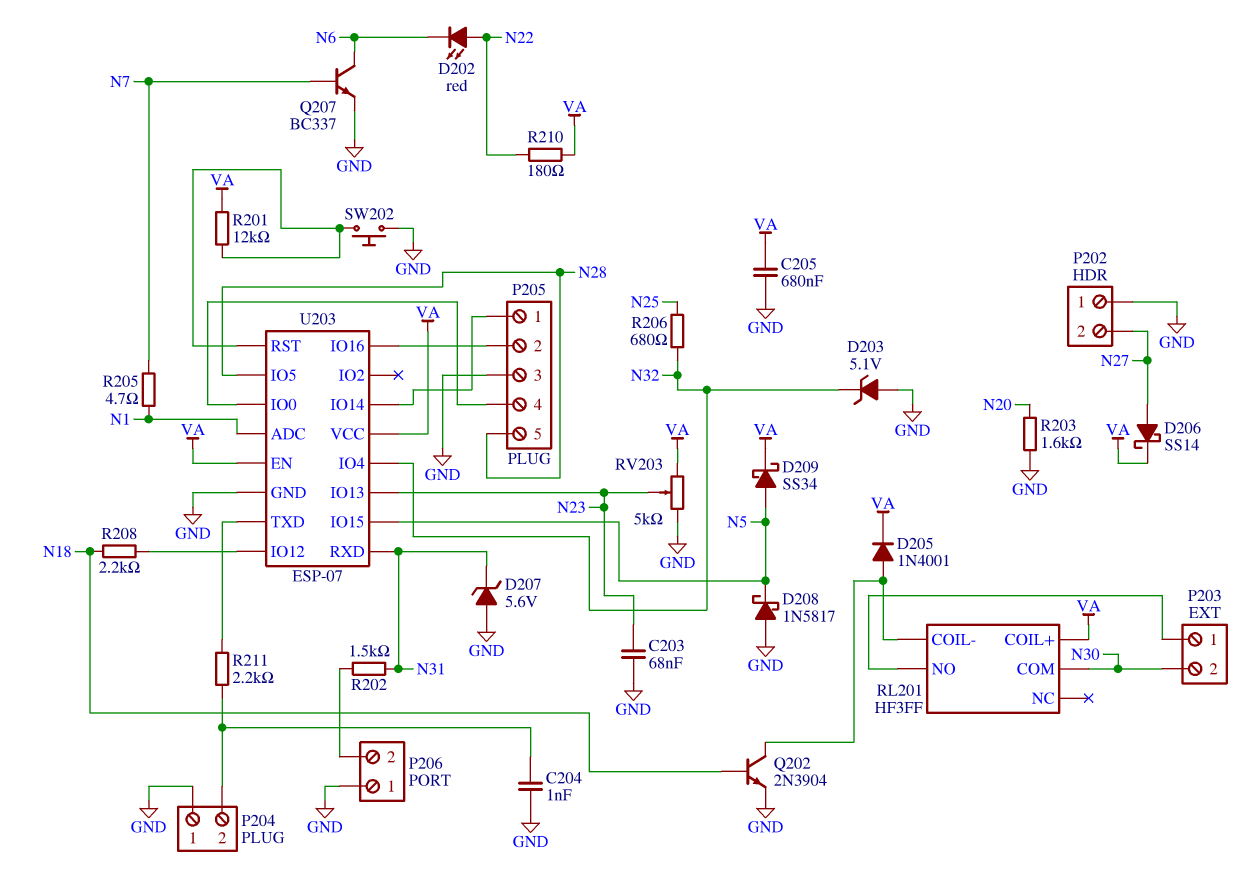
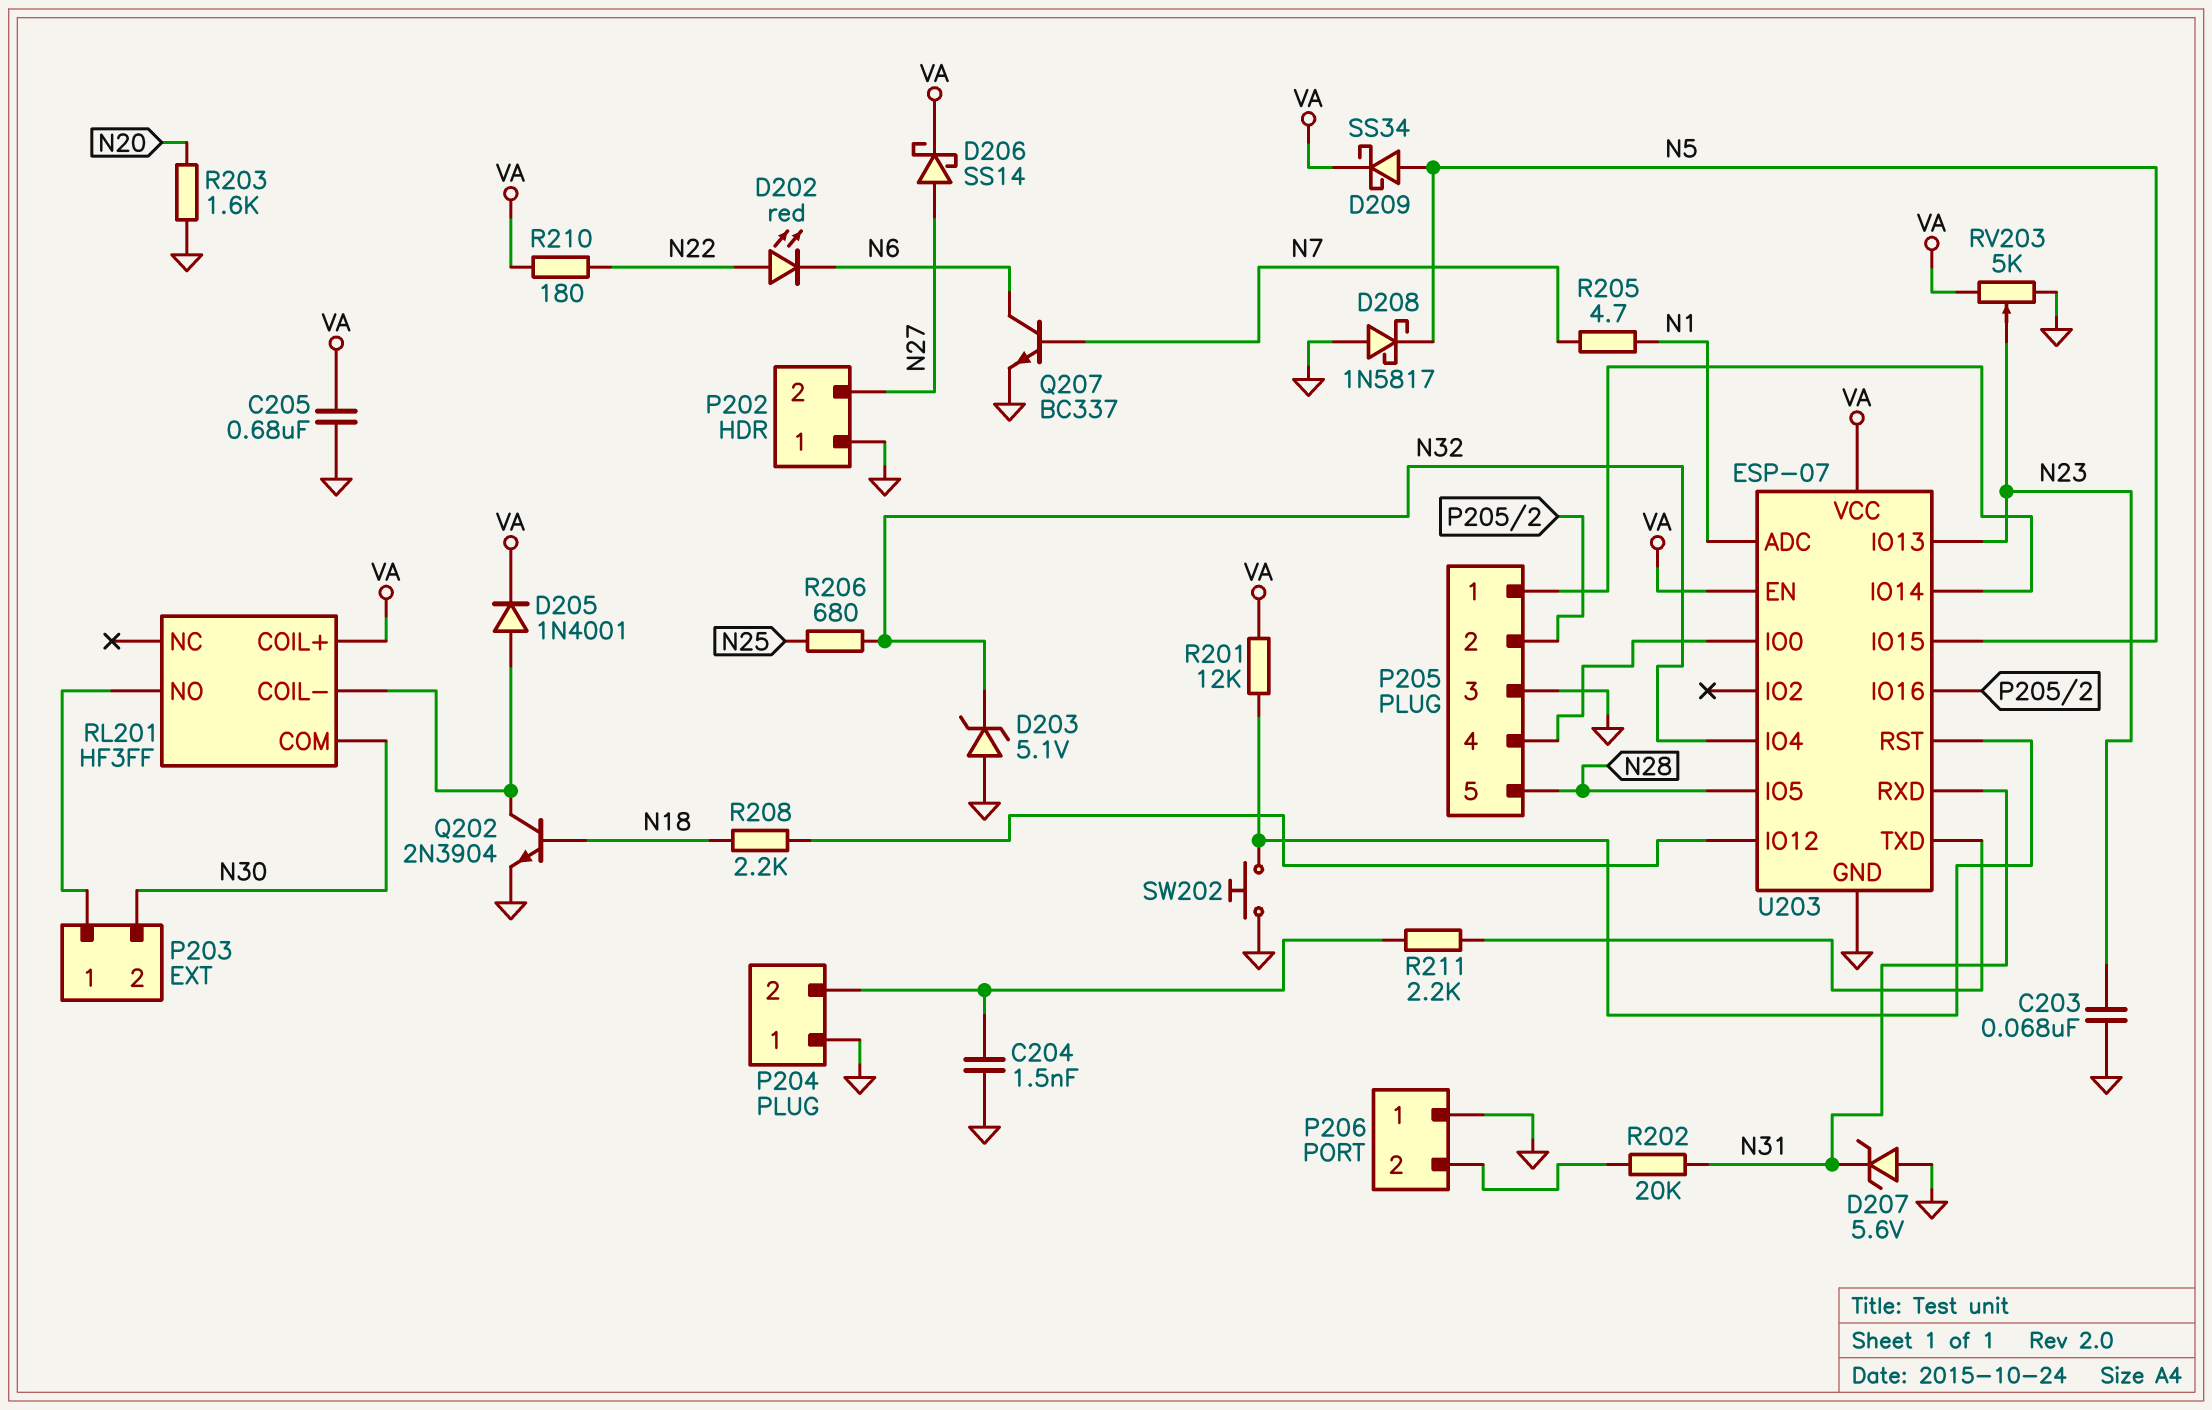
C204: 1nF (GND, P204/2) -> 1.5nF (GND, P204/2)
R202: 1.5k (N31, P206/2) -> 20k (N31, P206/2)

